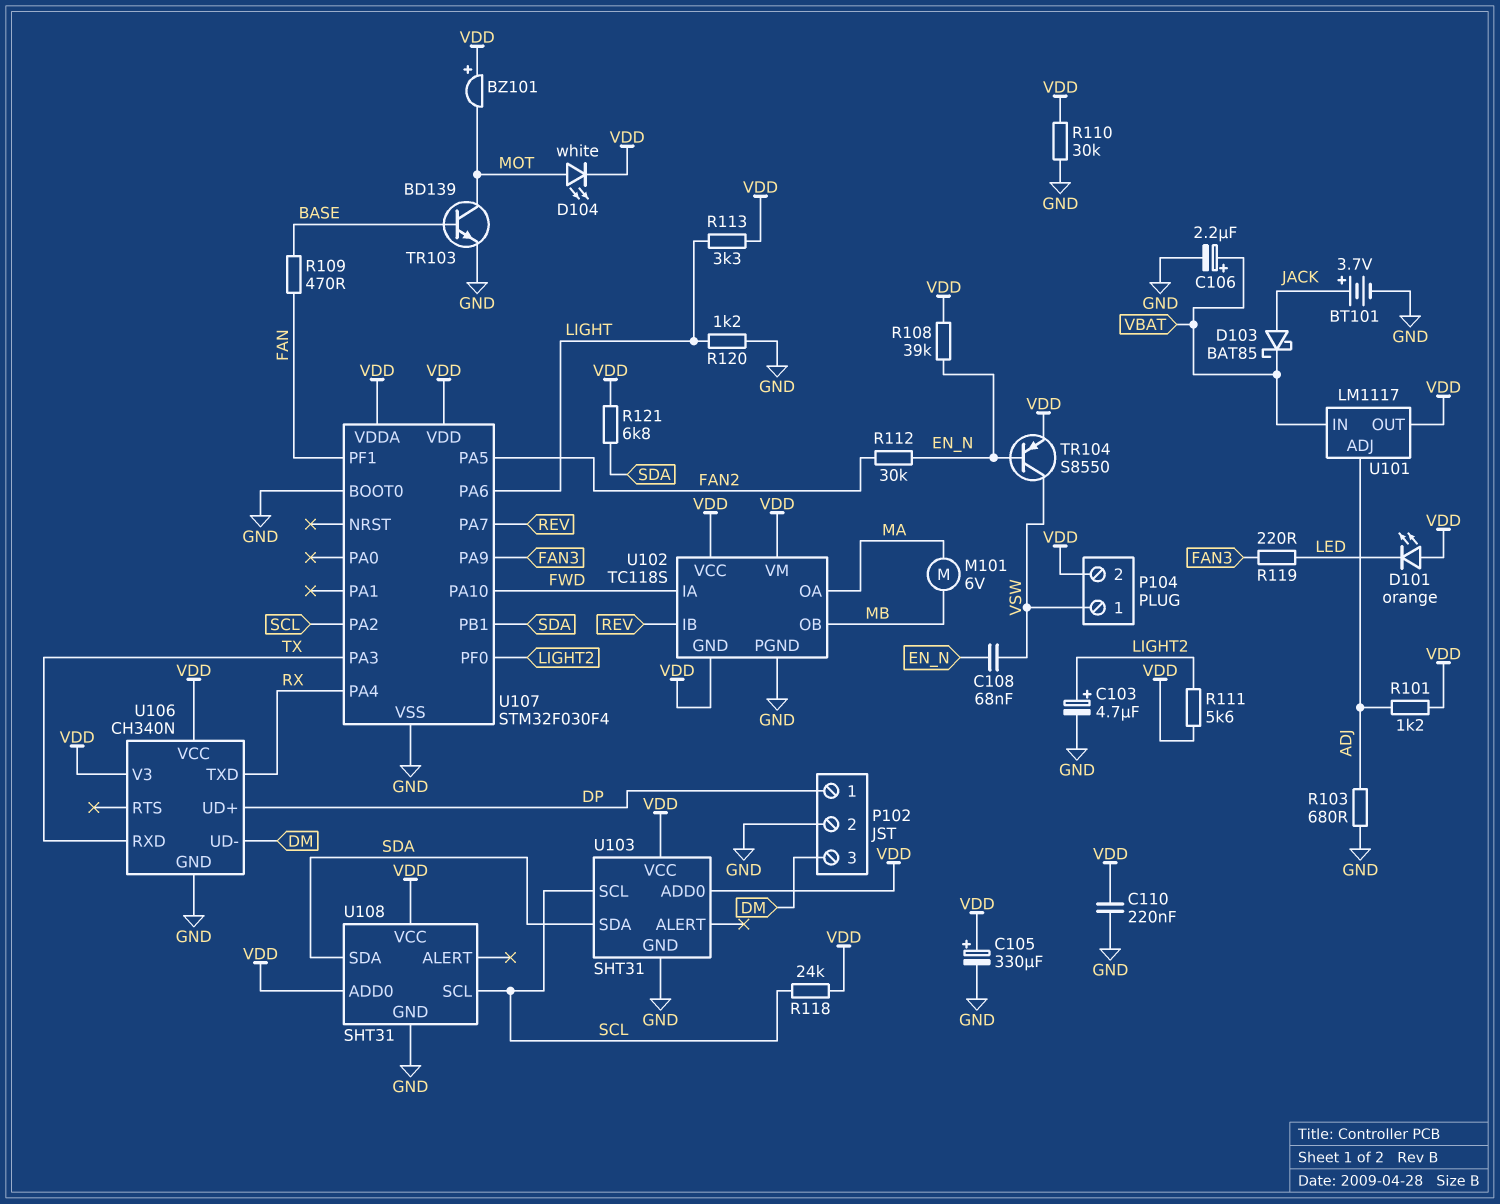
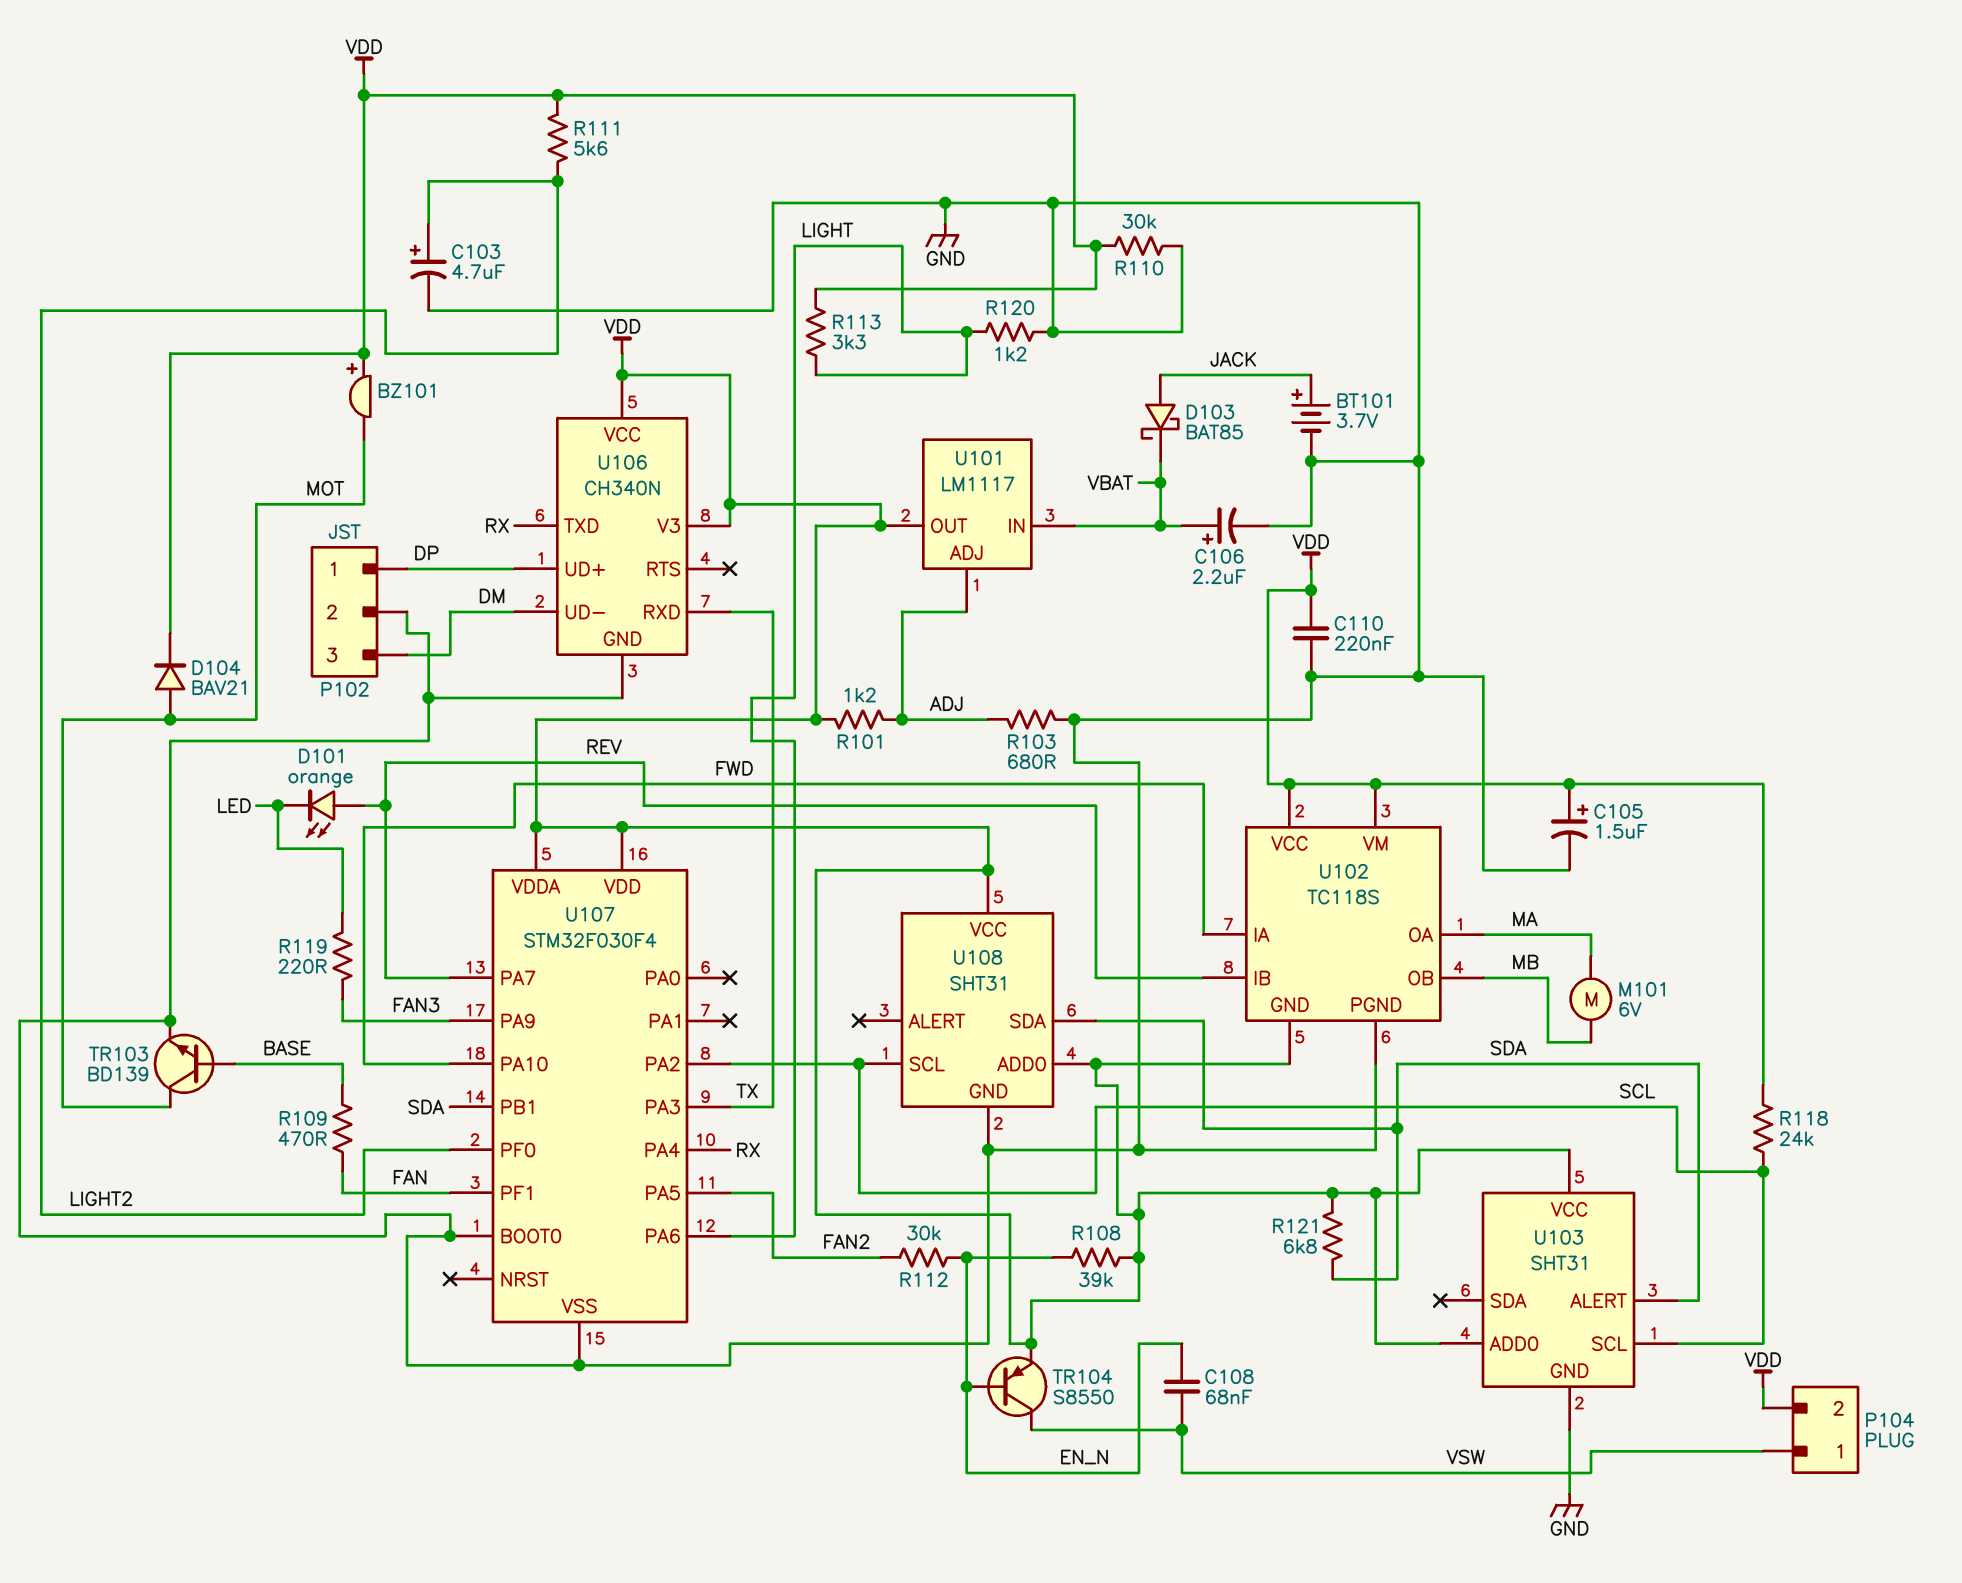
C105: 330uF (plus VDD, minus GND) -> 1.5uF (plus VDD, minus GND)
D101: LED orange (A VDD, K LED) -> LED orange (A REV, K LED)
D104: LED white (A MOT, K VDD) -> diode BAV21 (A MOT, K VDD)
U103 pin ALERT: none -> SDA
U103 pin SDA: SDA -> none

